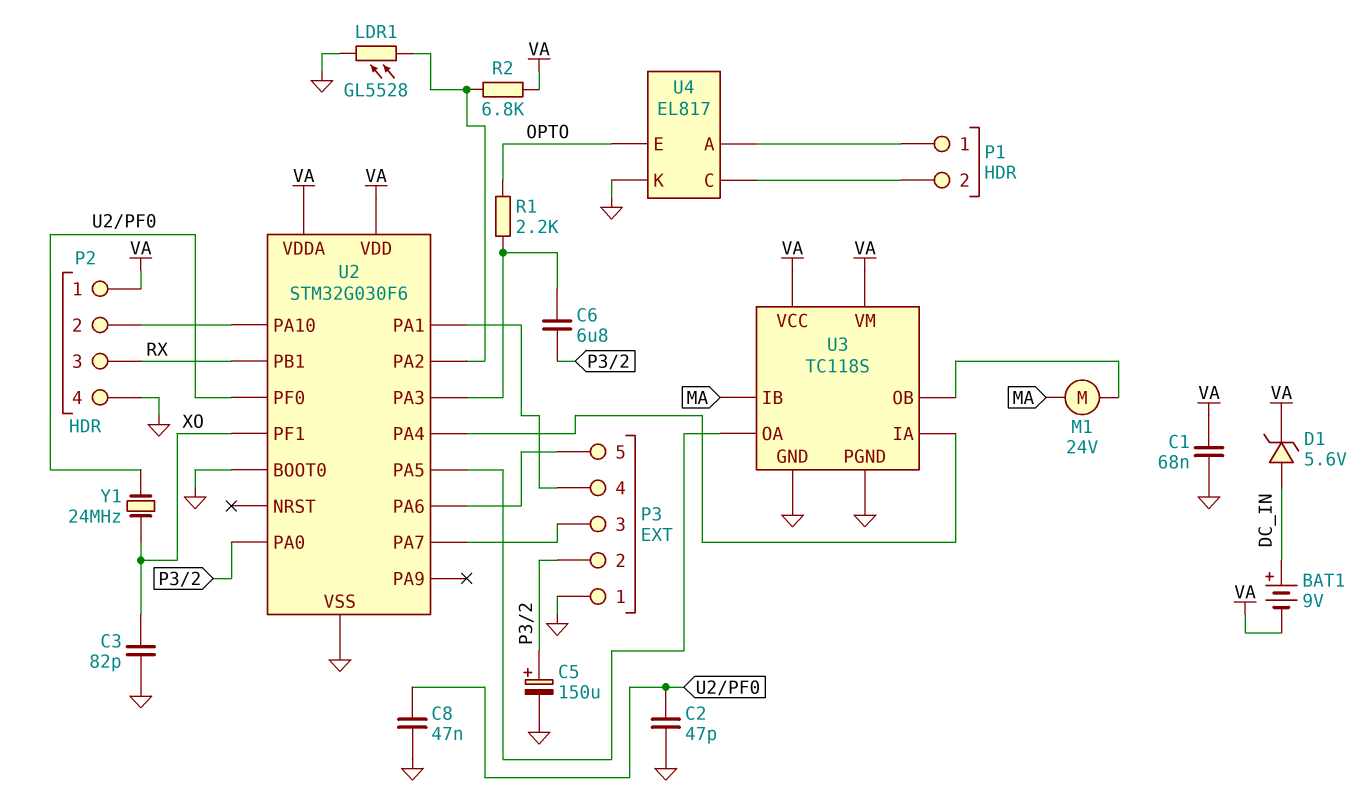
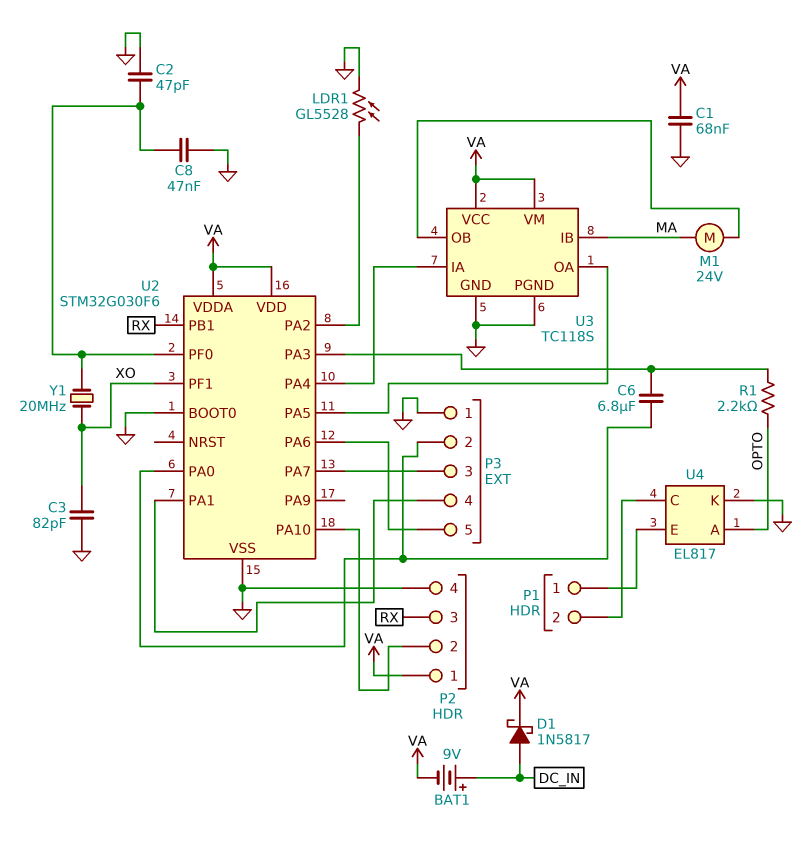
C5: 150uF (plus P3/2, minus GND) -> none
D1: zener 5.6V (A DC_IN, K VA) -> schottky 1N5817 (A DC_IN, K VA)
R2: 6.8k (U2/PA2, VA) -> none
U4 pin A: P1/1 -> OPTO
U4 pin E: OPTO -> P1/1
Y1: 24MHz (U2/PF0, XO) -> 20MHz (U2/PF0, XO)

